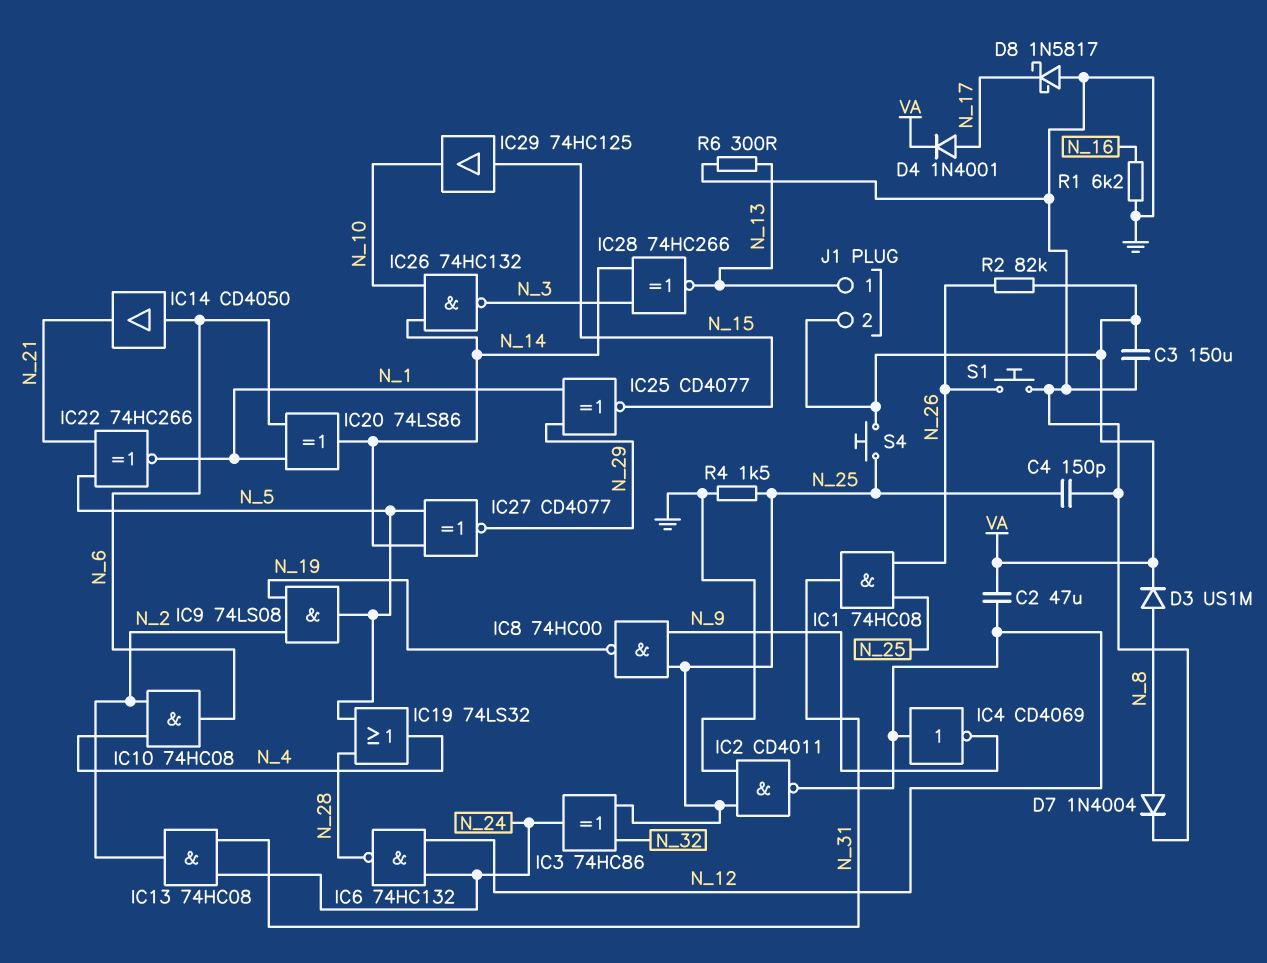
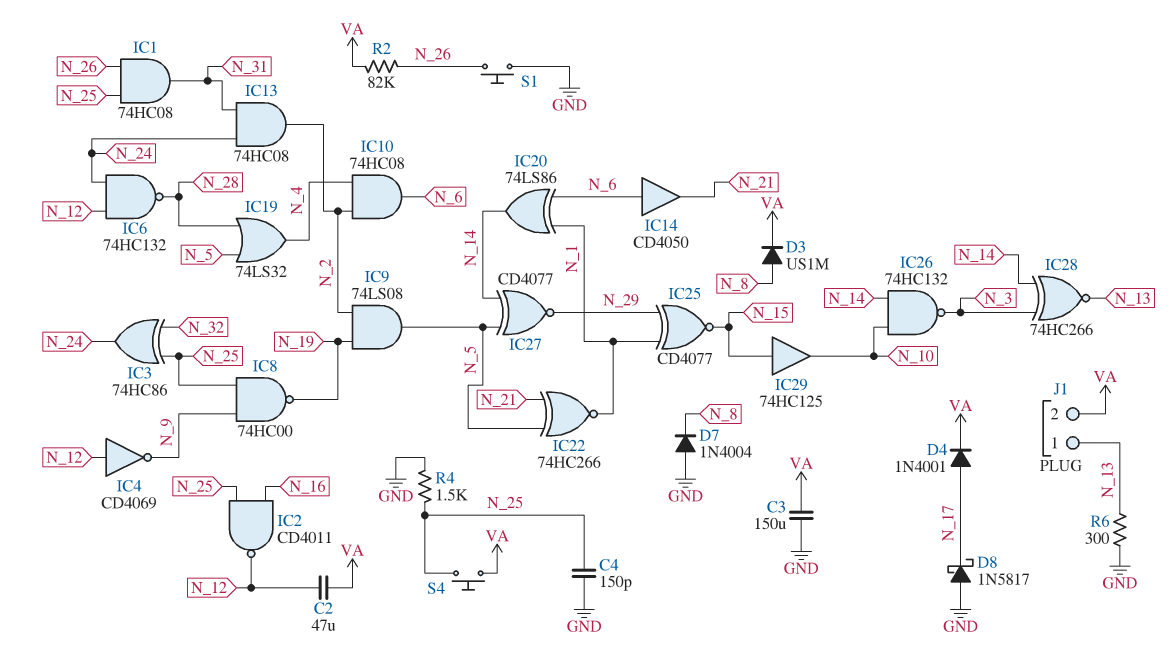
D7: diode 1N4004 (A N_8, K GND) -> diode 1N4004 (A GND, K N_8)
IC2: NAND CD4011 (in GND, in N_25, out N_12) -> NAND CD4011 (in N_16, in N_25, out N_12)
R1: 6.2k (GND, N_16) -> none

